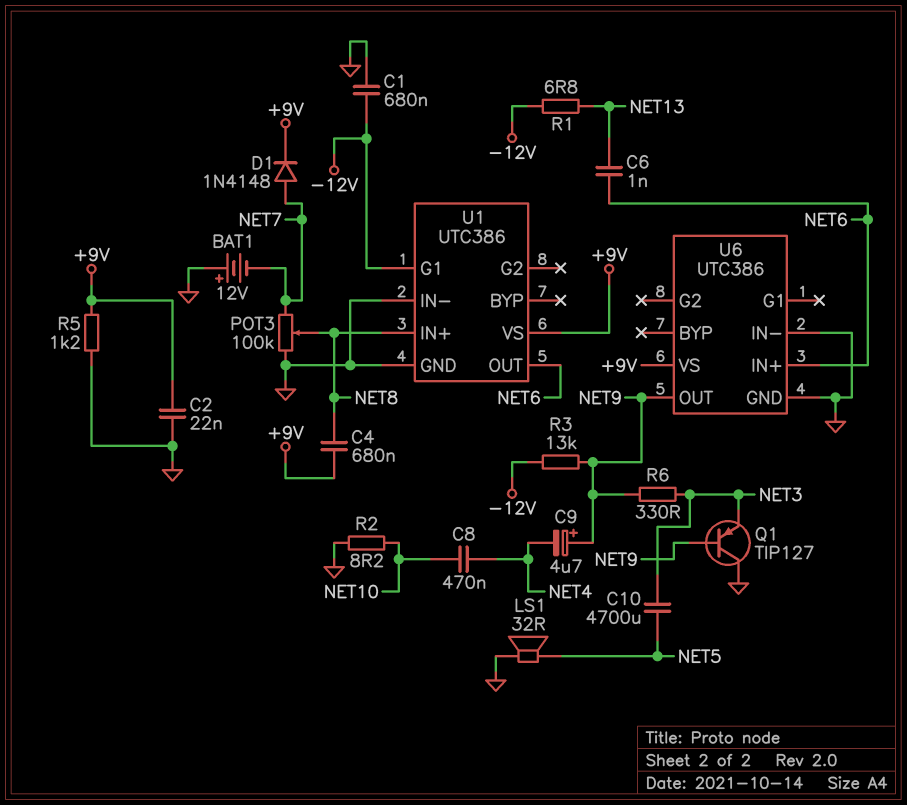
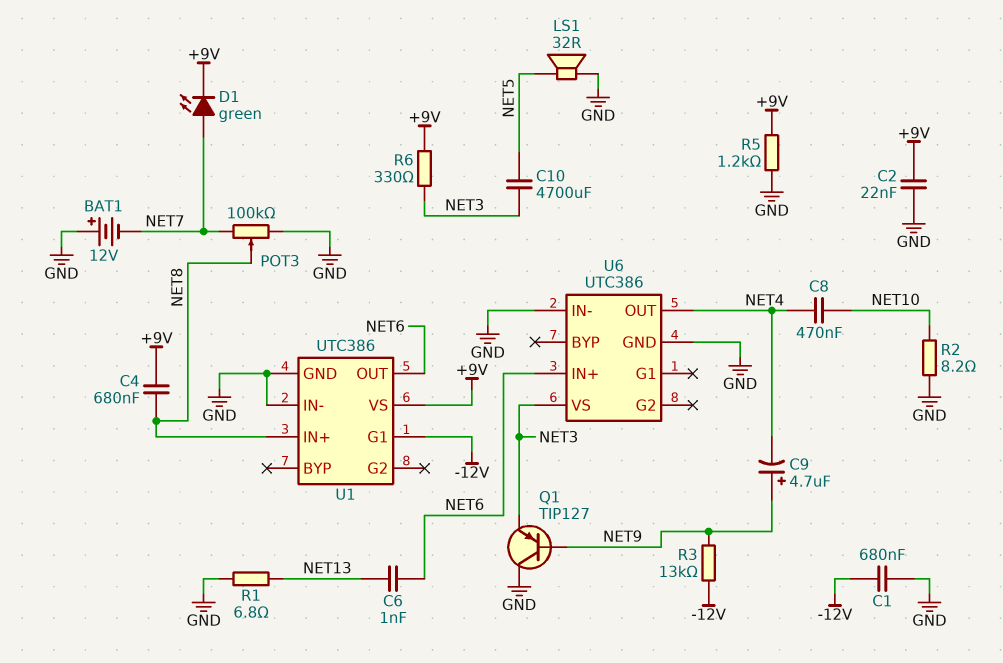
D1: diode 1N4148 (A NET7, K +9V) -> LED green (A NET7, K +9V)
R1: 6.8 (-12V, NET13) -> 6.8 (GND, NET13)
R6: 330 (NET3, NET9) -> 330 (+9V, NET3)
U6 pin OUT: NET9 -> NET4
U6 pin VS: +9V -> NET3

